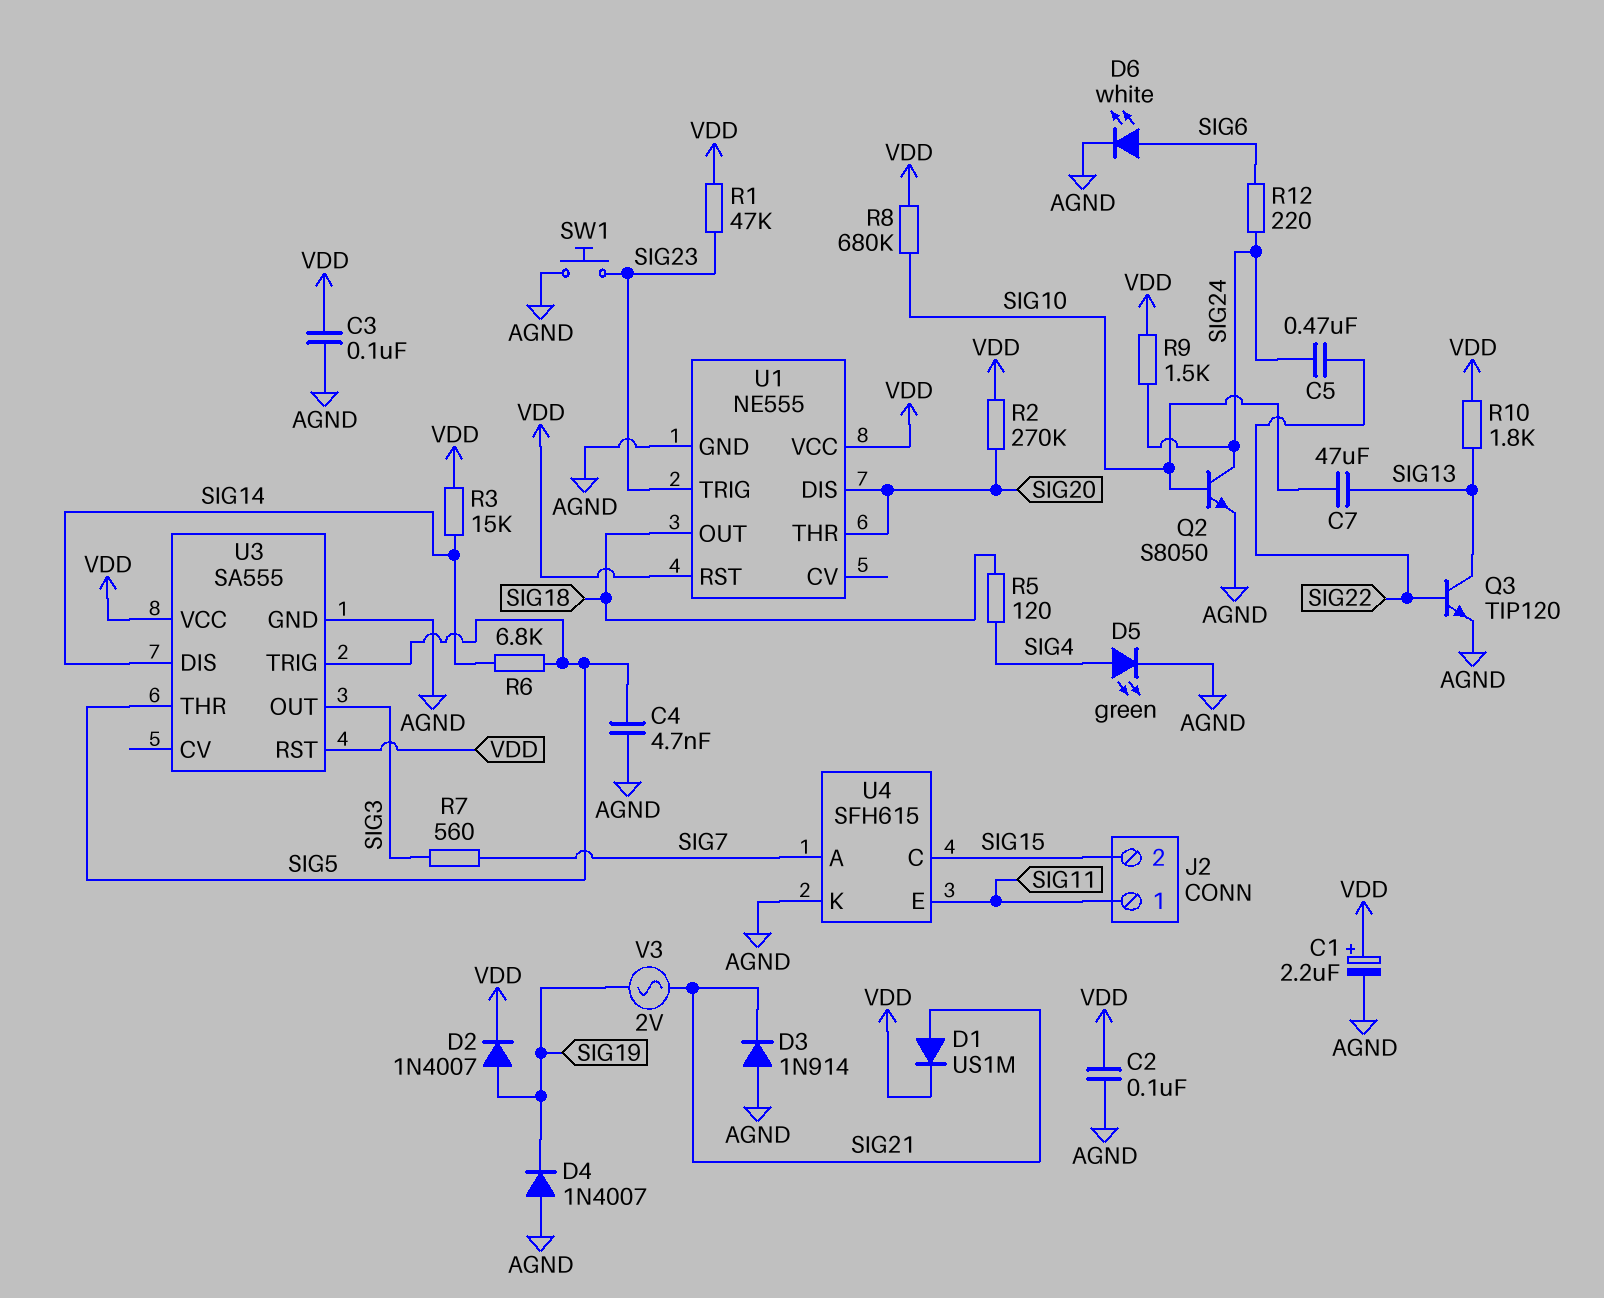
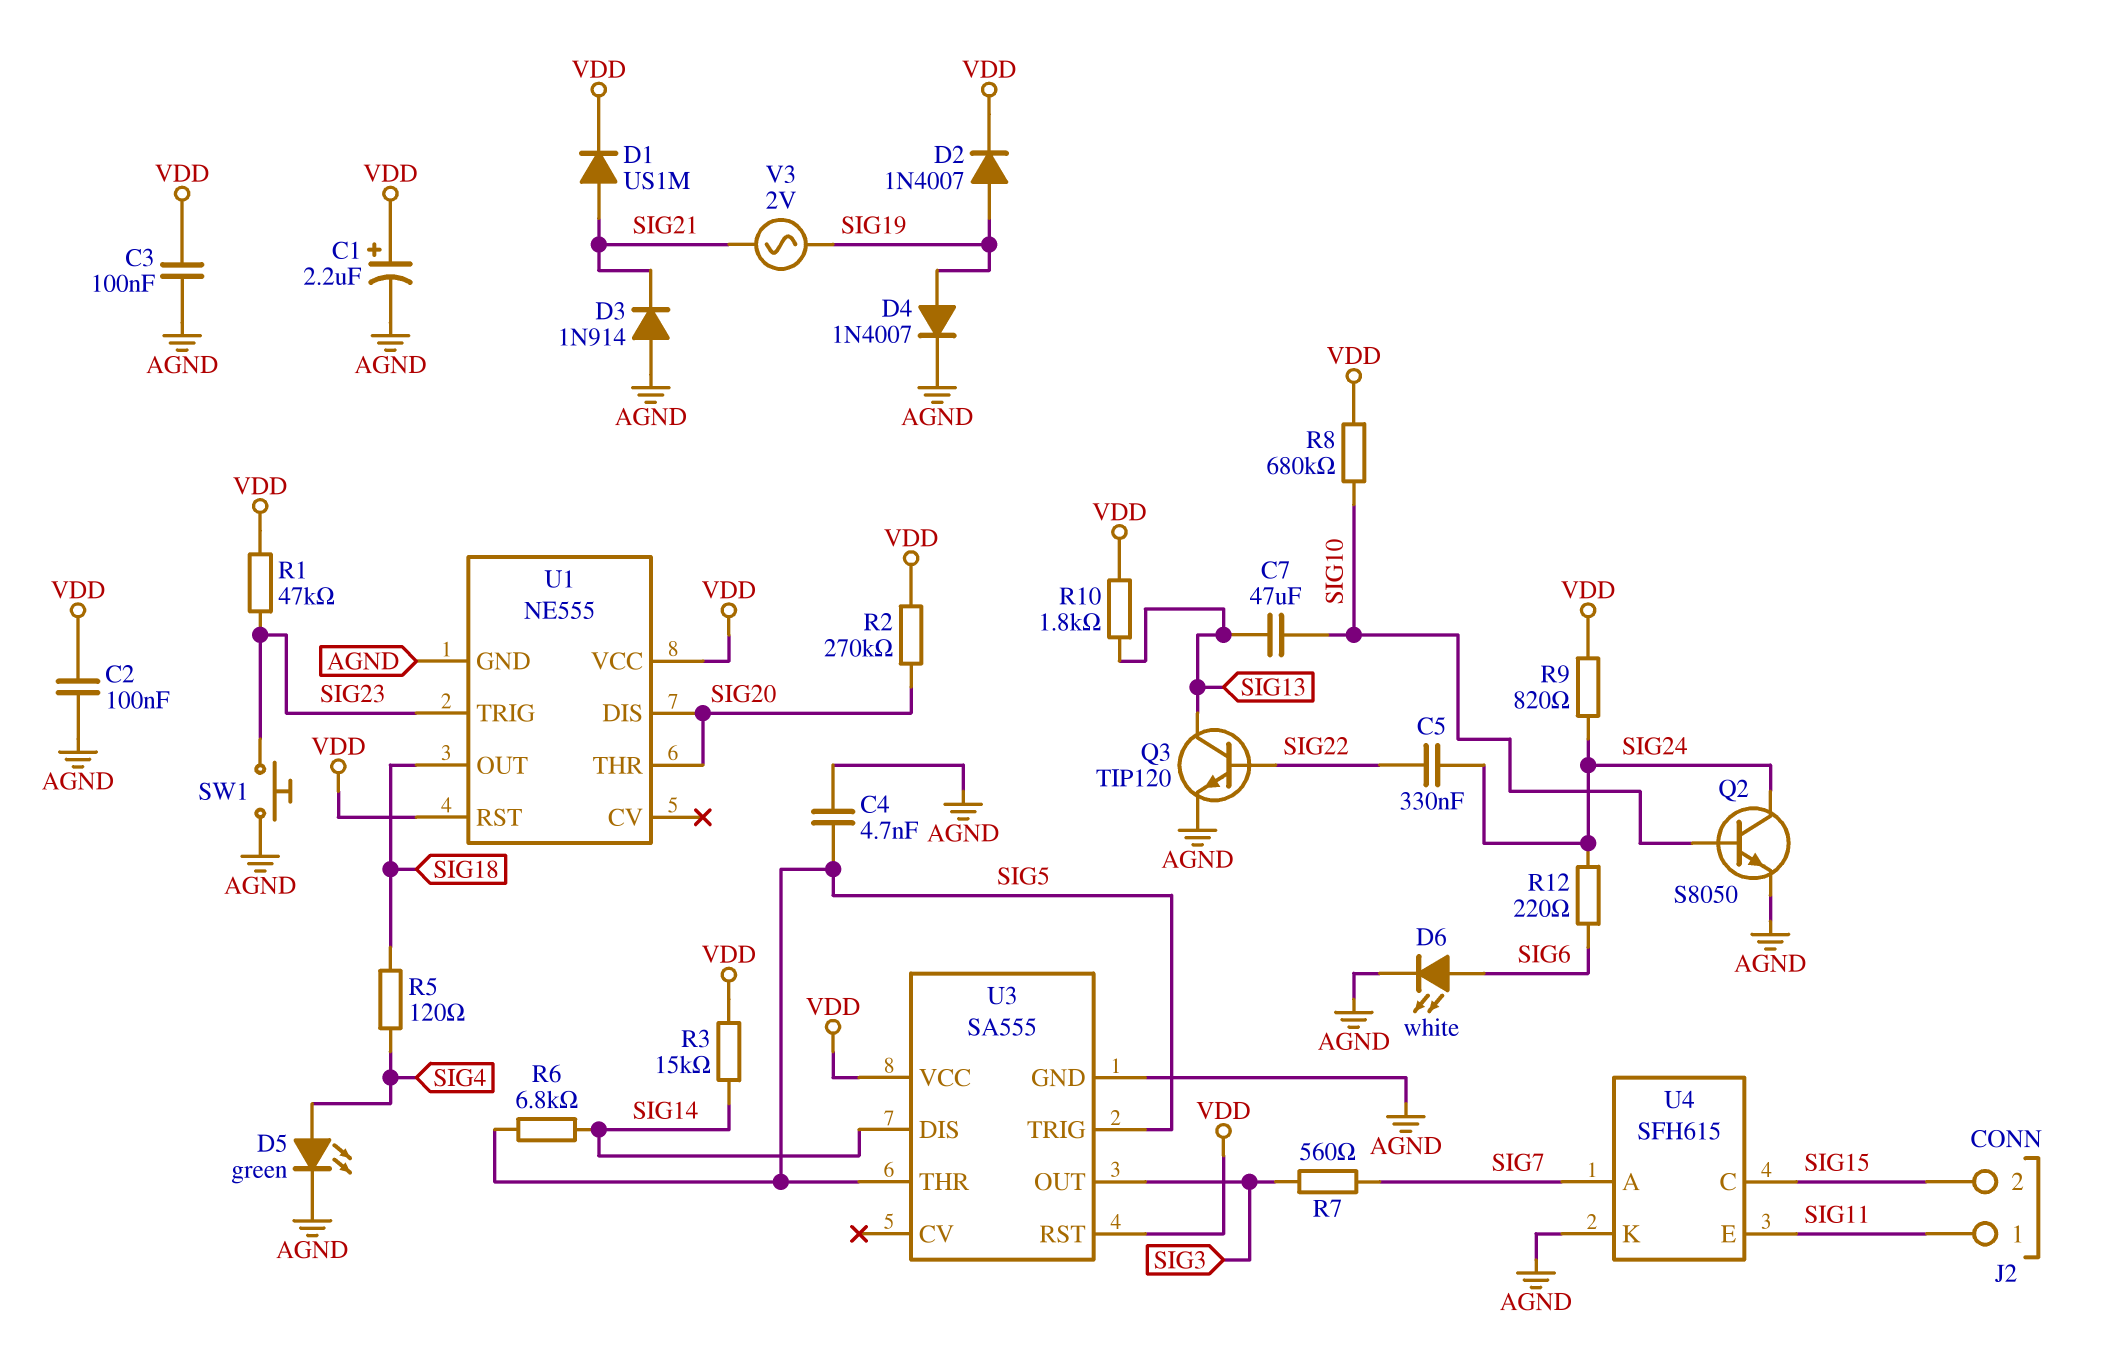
C5: 470nF (SIG22, SIG24) -> 330nF (SIG22, SIG24)
D4: diode 1N4007 (A AGND, K SIG19) -> diode 1N4007 (A SIG19, K AGND)
R9: 1.5k (SIG24, VDD) -> 820 (SIG24, VDD)

